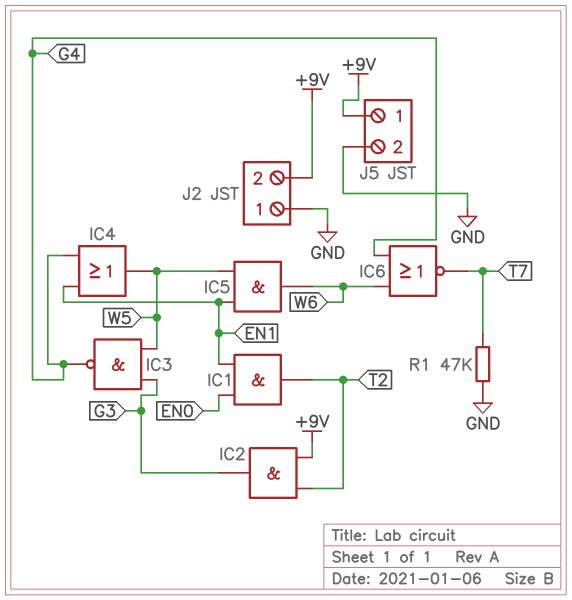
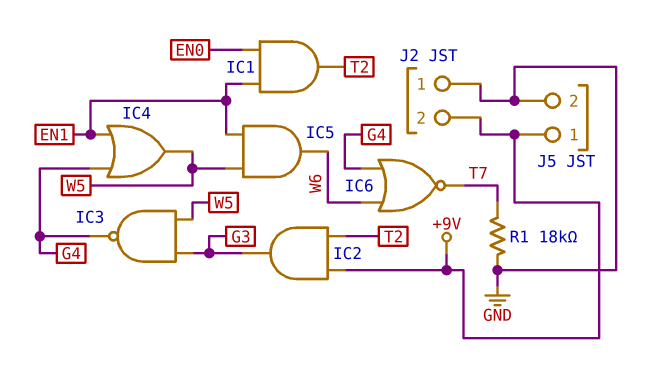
R1: 47k (GND, T7) -> 18k (GND, T7)

